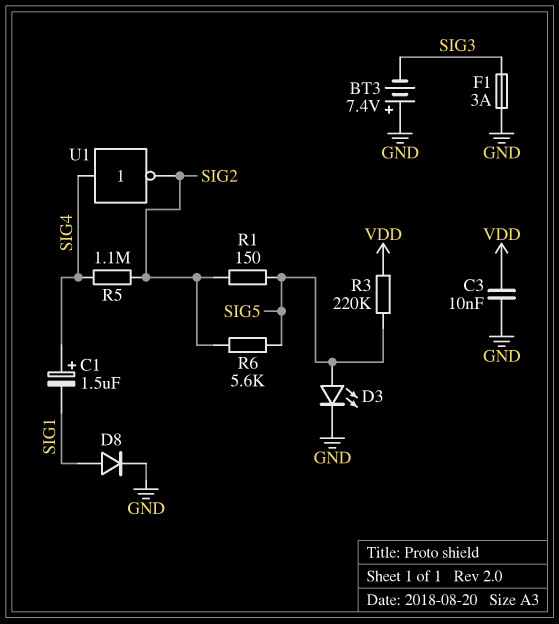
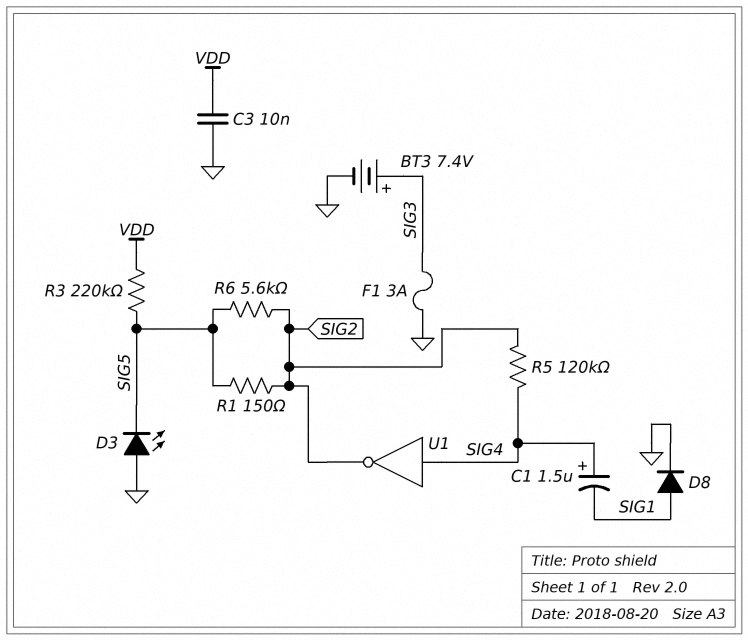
BT3: 7.4V (plus GND, minus SIG3) -> 7.4V (plus SIG3, minus GND)
D3: LED (A SIG5, K GND) -> LED (A GND, K SIG5)
R5: 1.1M (SIG2, SIG4) -> 120k (SIG2, SIG4)

